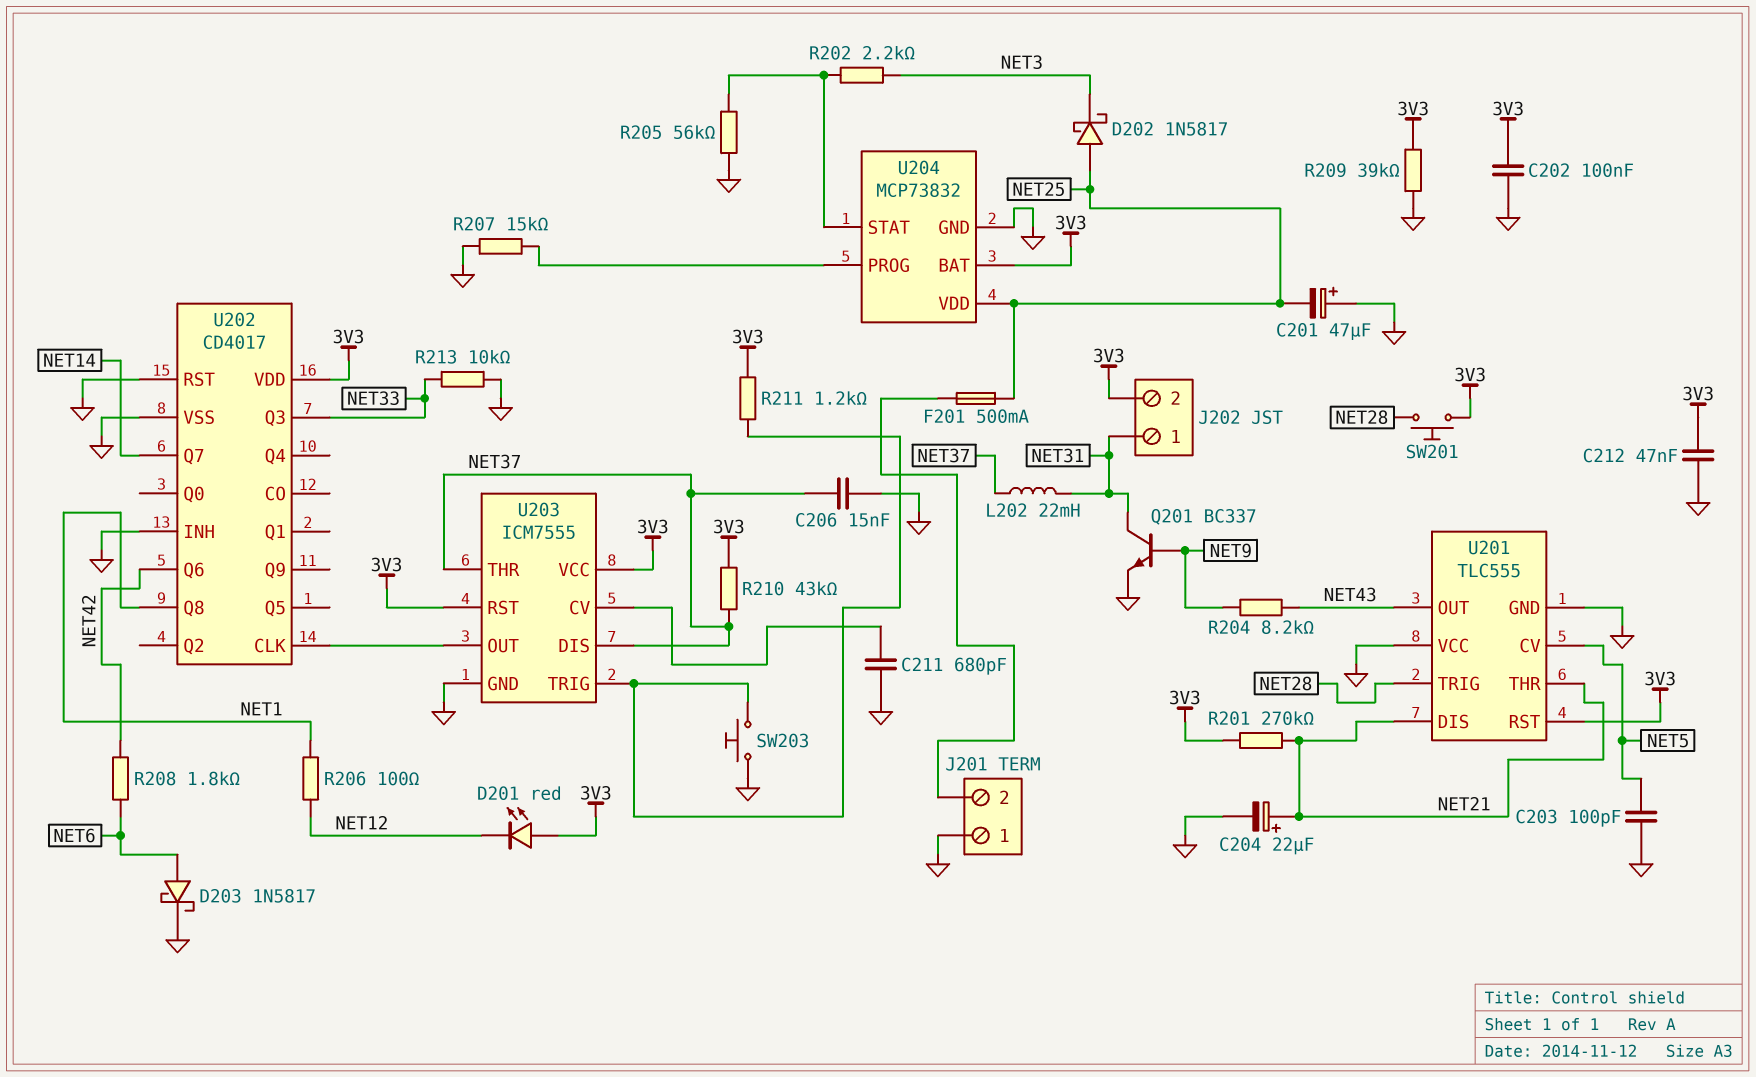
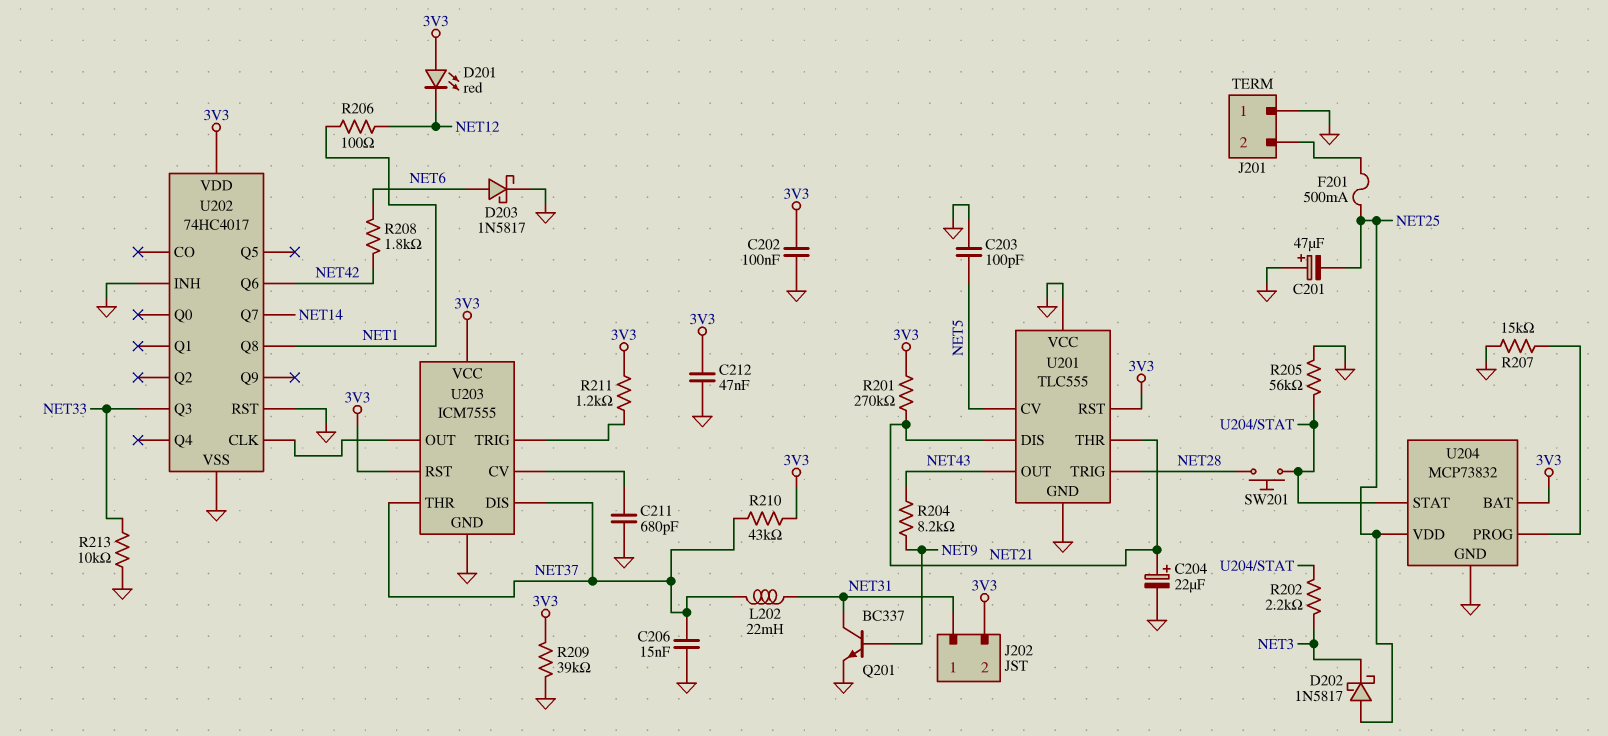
SW201: button (3V3, NET28) -> button (NET28, U204/STAT)
SW203: button (GND, U203/TRIG) -> none
U202: CD4017 -> 74HC4017

